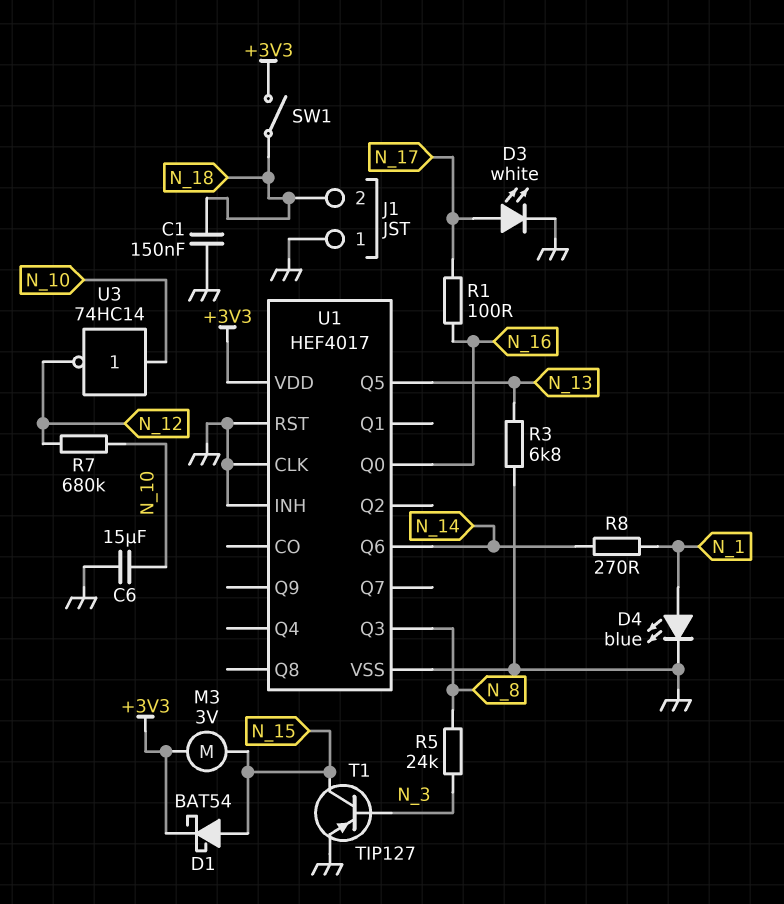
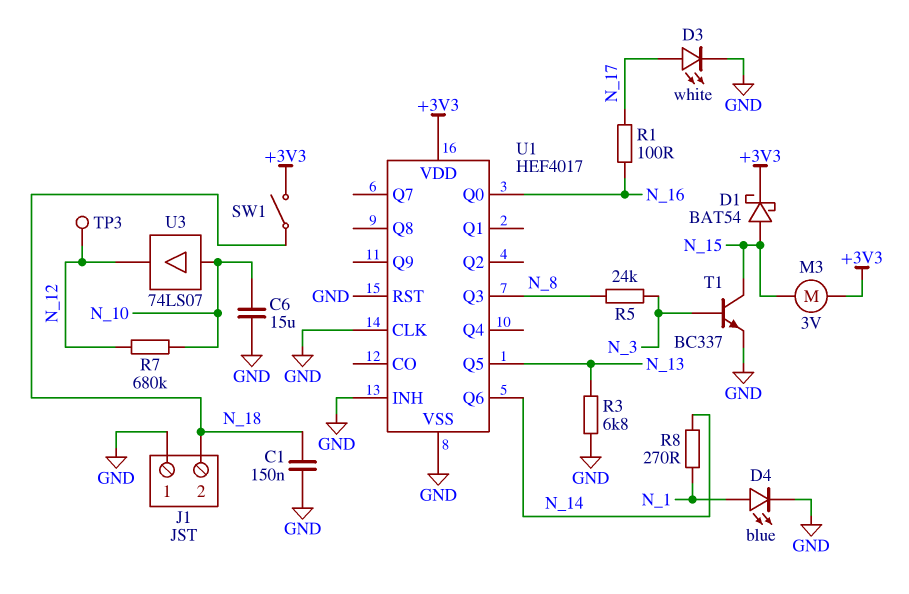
T1: PNP TIP127 (B N_3, C N_15, E GND) -> NPN BC337 (B N_3, C N_15, E GND)
TP3: none -> test point (N_12)
U3: NOT 74HC14 (in N_10, out N_12) -> buffer 74LS07 (in N_10, out N_12)

